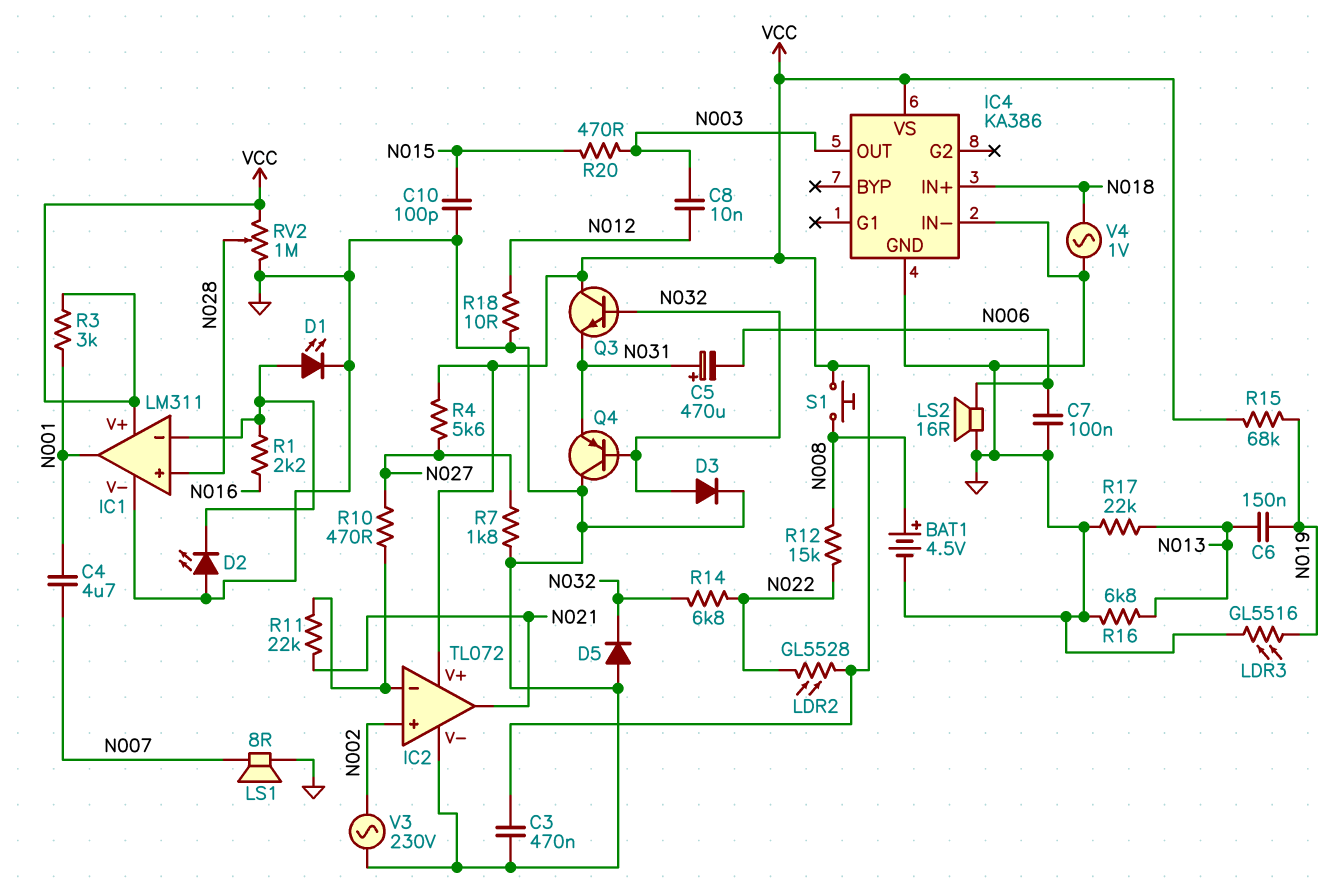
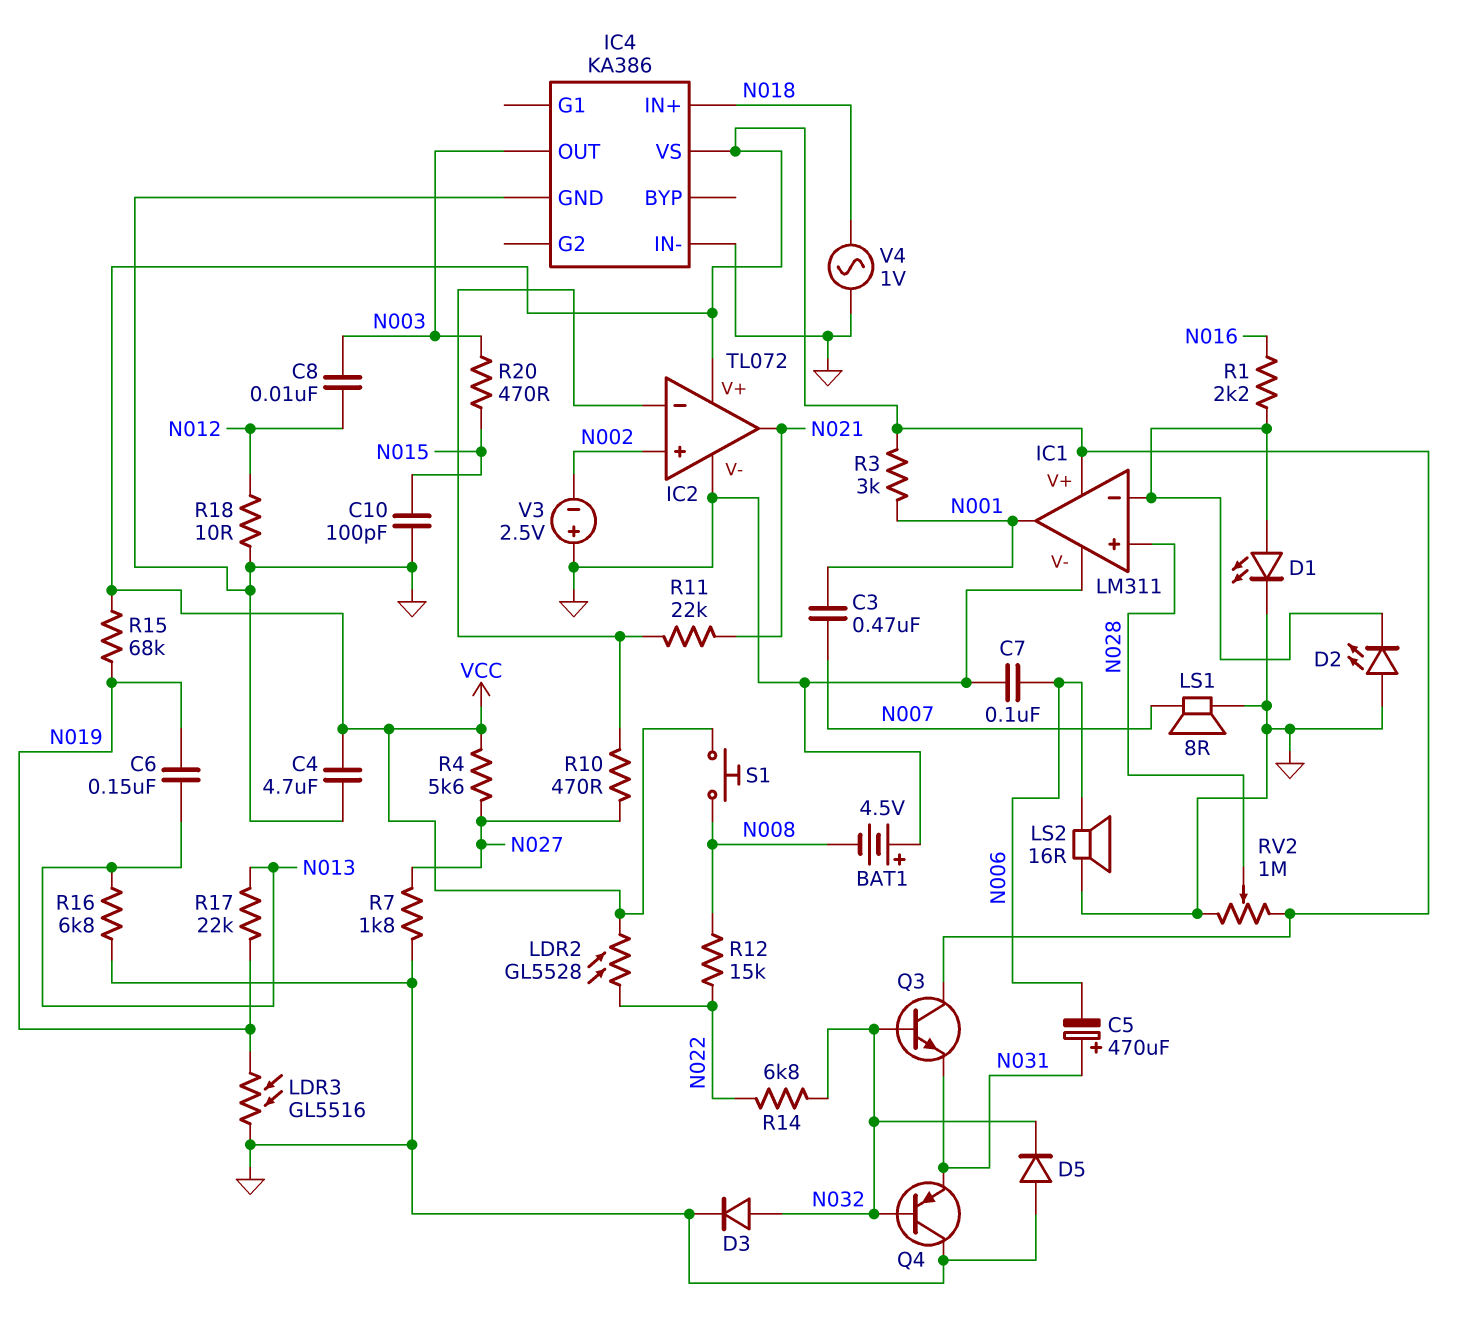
BAT1: 4.5V (plus N008, minus GND) -> 4.5V (plus GND, minus N008)
C3: 470nF (GND, VCC) -> 470nF (N001, N007)
C4: 4.7uF (N001, N007) -> 4.7uF (GND, VCC)
R17: 22k (GND, N013) -> 22k (N013, N019)
V3: AC 230V (GND, N002) -> 2.5V (plus GND, minus N002)

